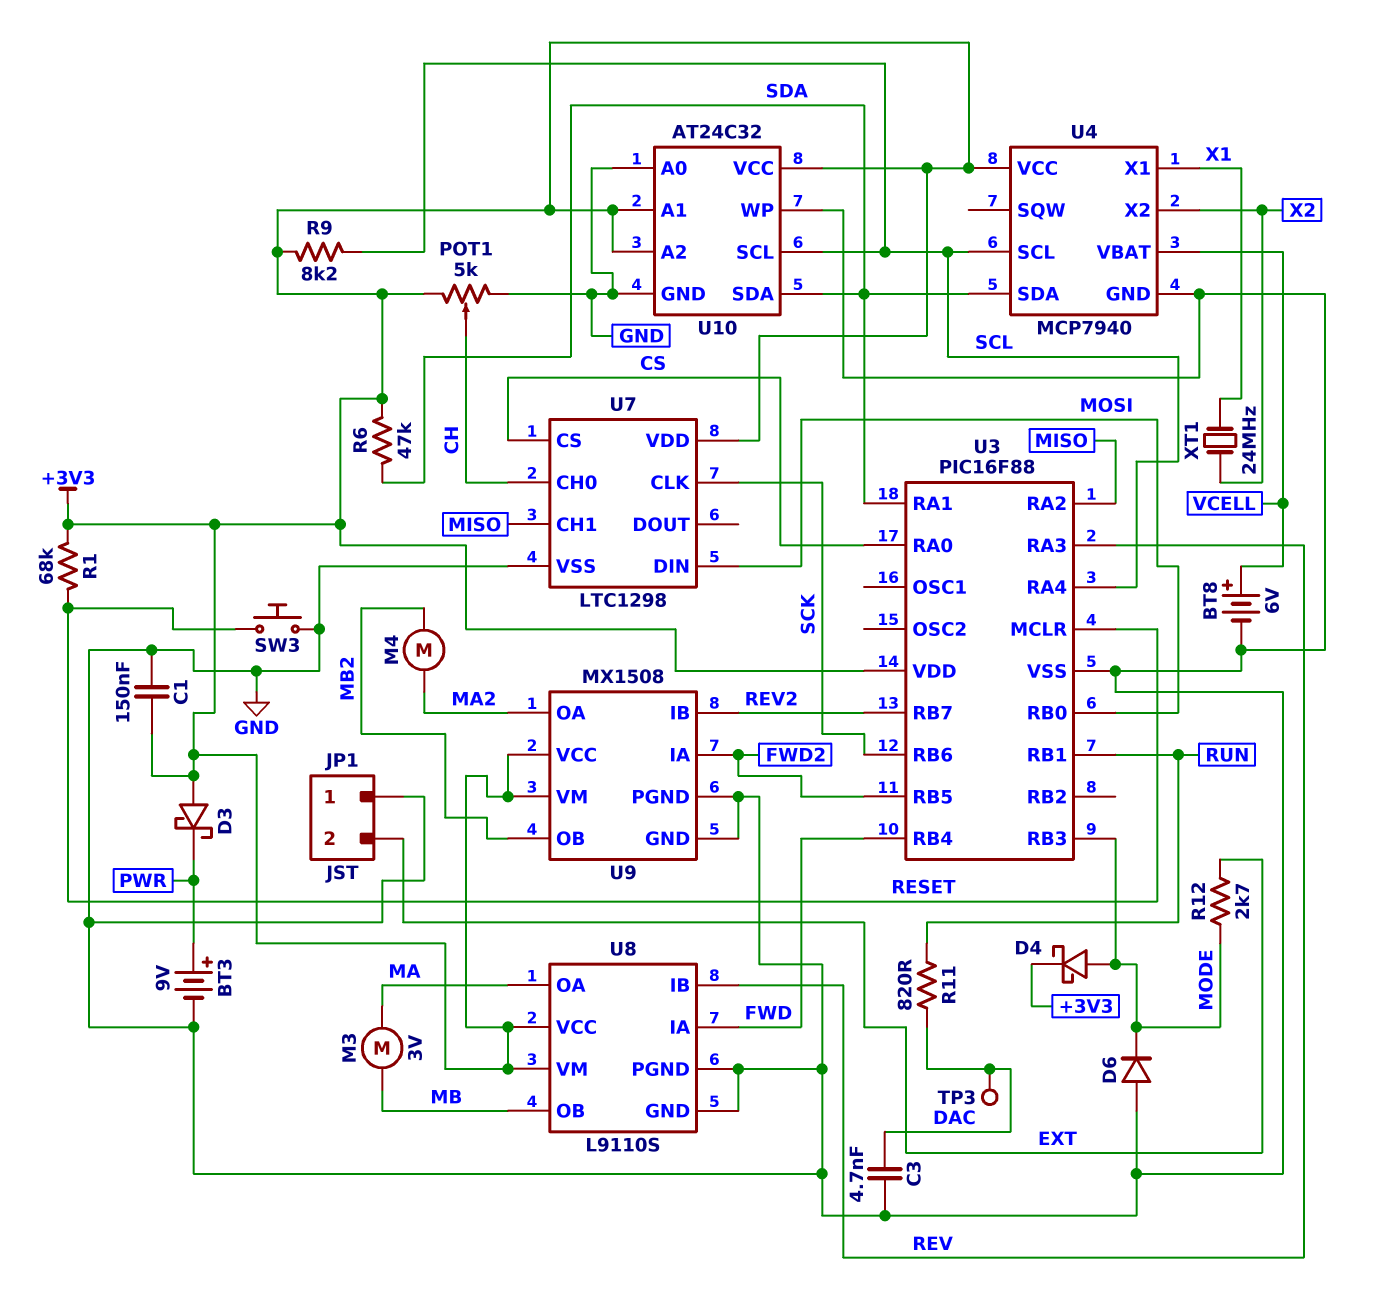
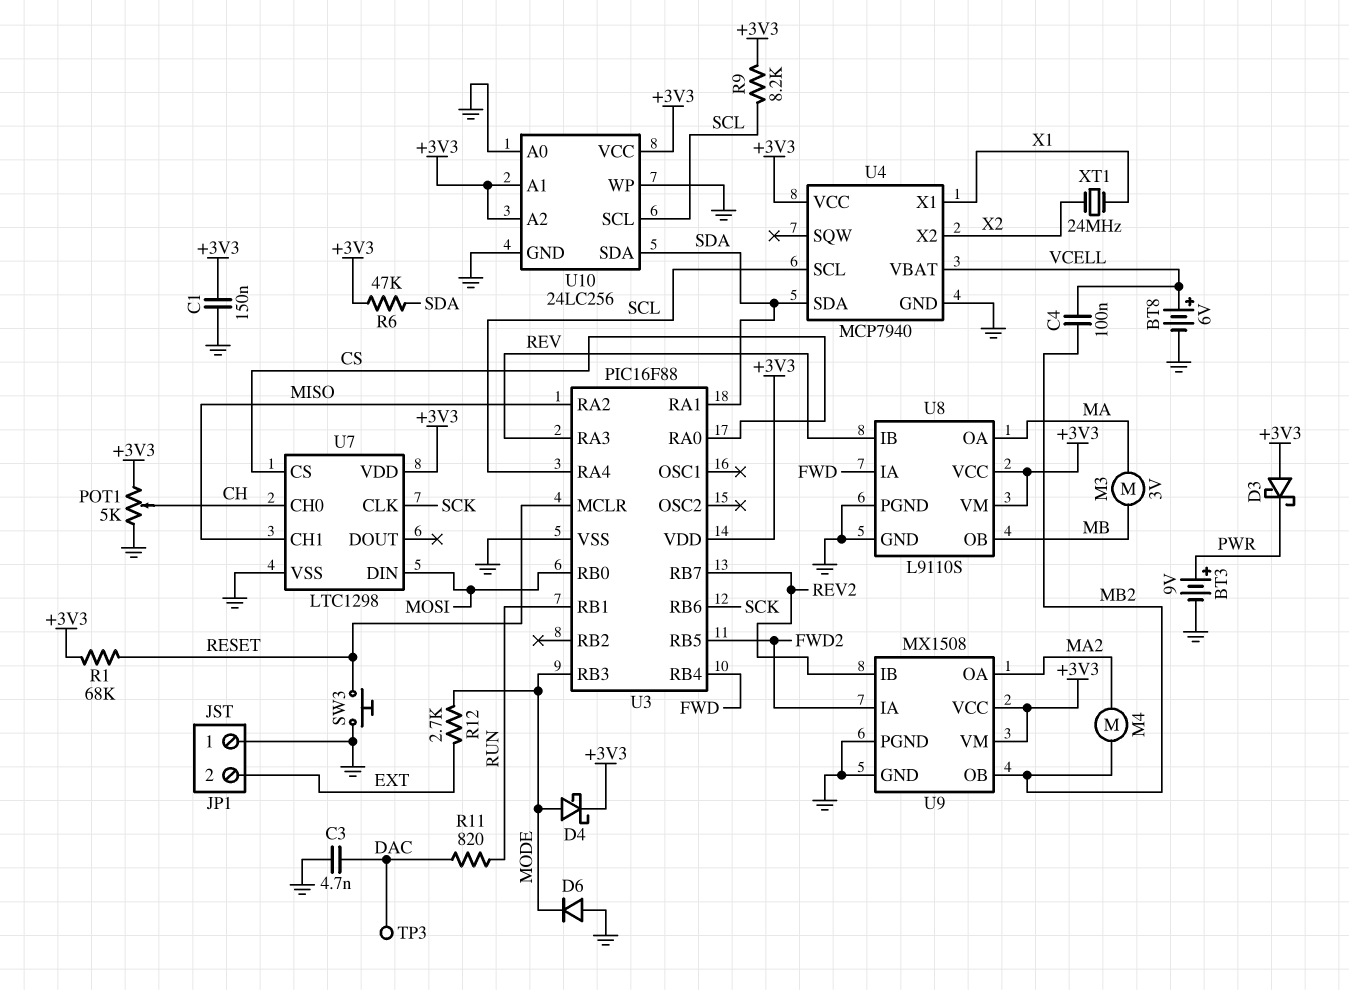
C4: none -> 100nF (MB2, VCELL)
U10: AT24C32 -> 24LC256

